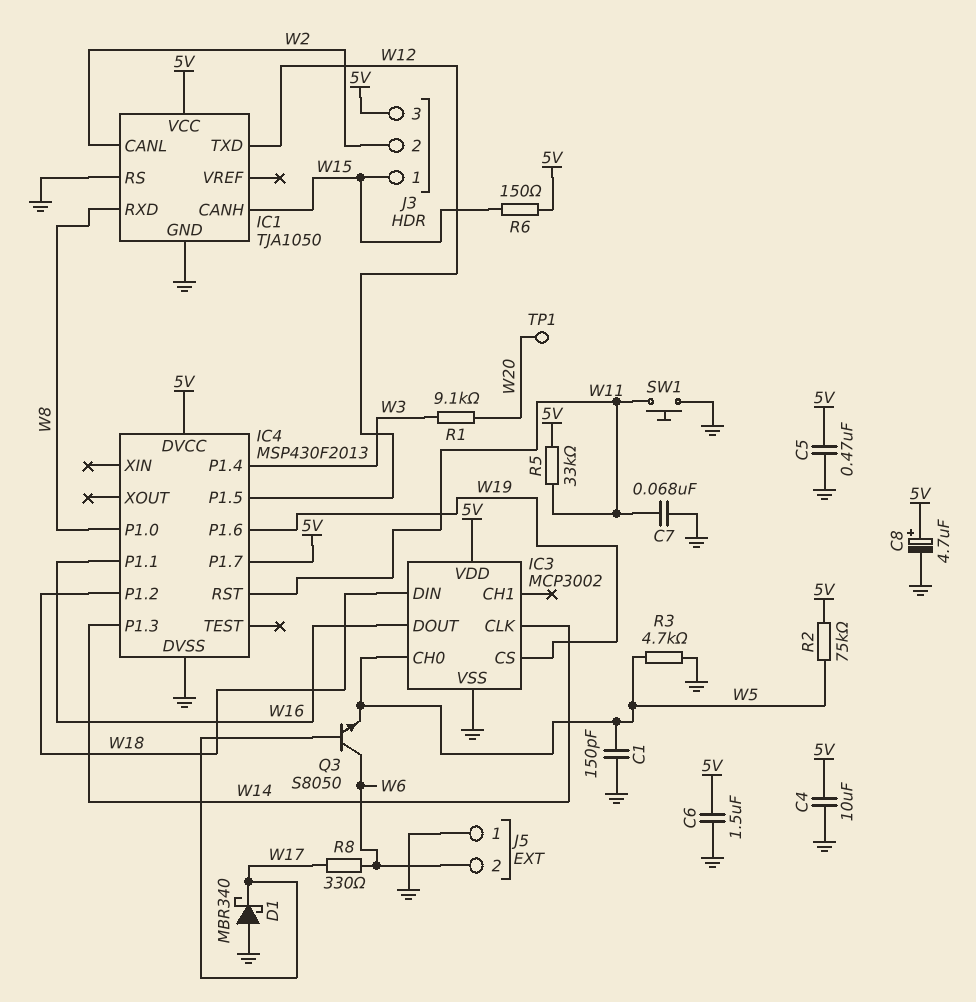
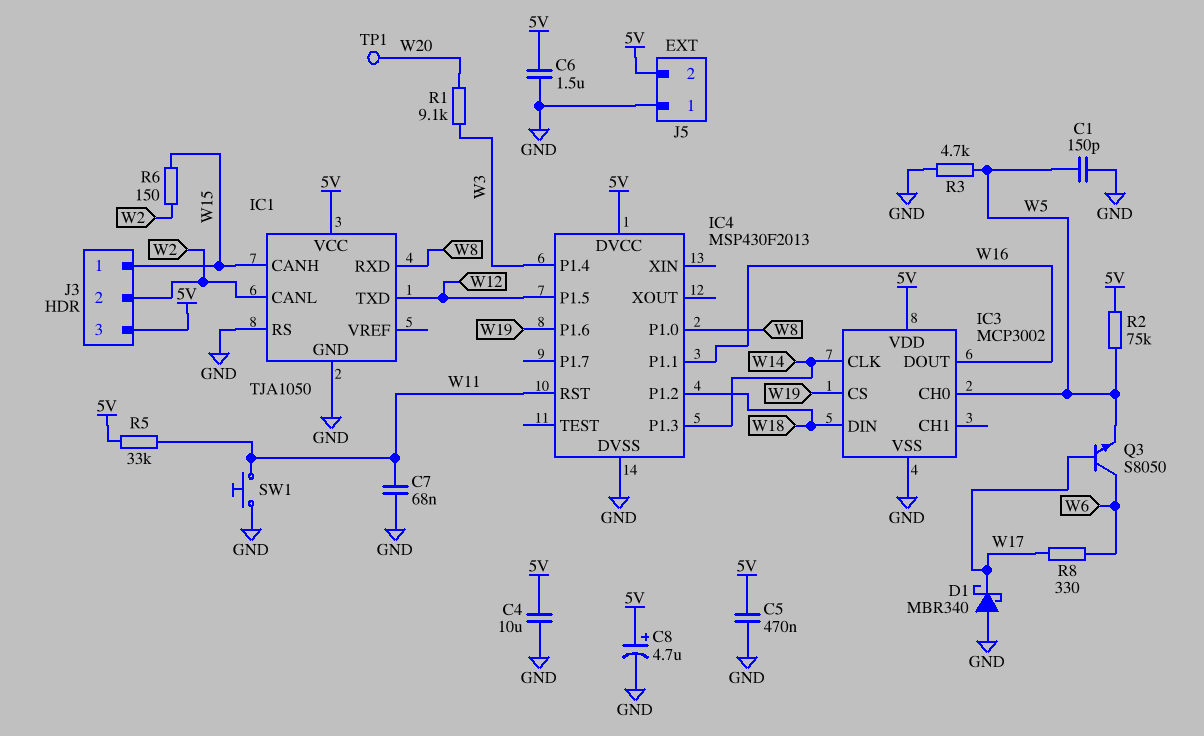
IC4 pin P1.7: 5V -> none
J5 pin 2: W6 -> 5V
R6: 150 (5V, W15) -> 150 (W2, W15)

